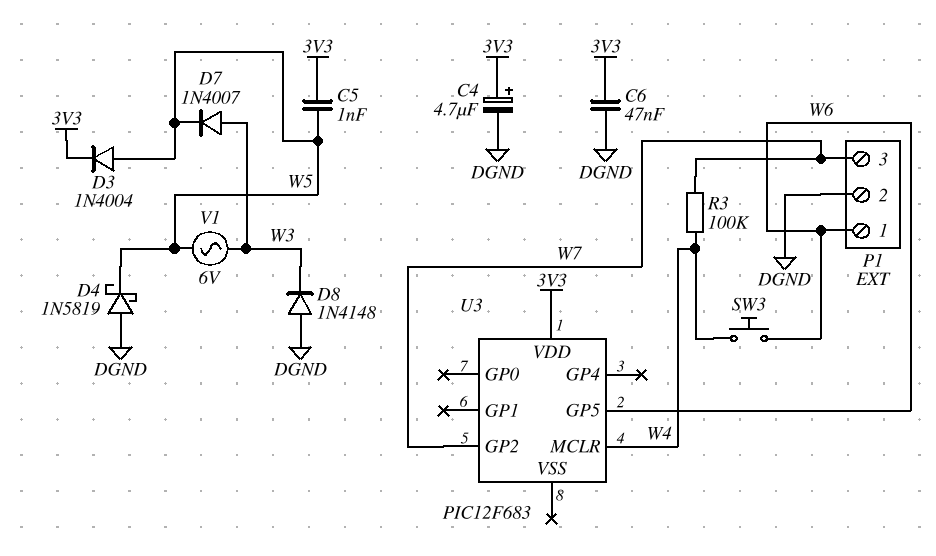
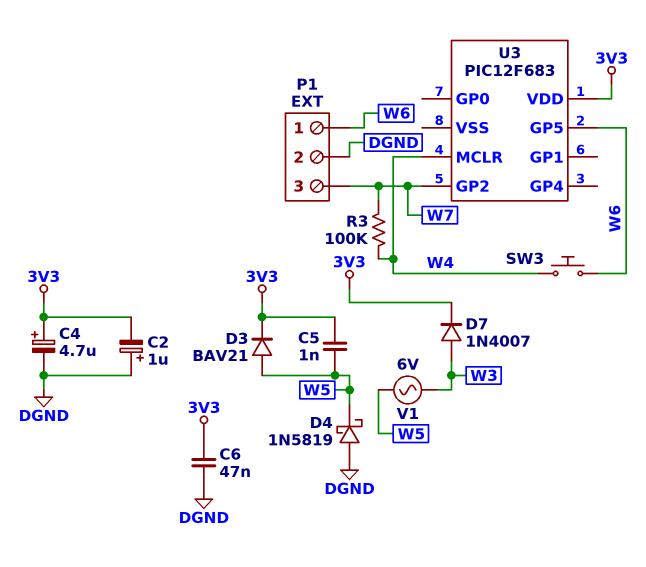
C2: none -> 1uF (plus DGND, minus 3V3)
D3: diode 1N4004 (A W5, K 3V3) -> diode BAV21 (A W5, K 3V3)
D7: diode 1N4007 (A W3, K W5) -> diode 1N4007 (A W3, K 3V3)
D8: diode 1N4148 (A DGND, K W3) -> none

